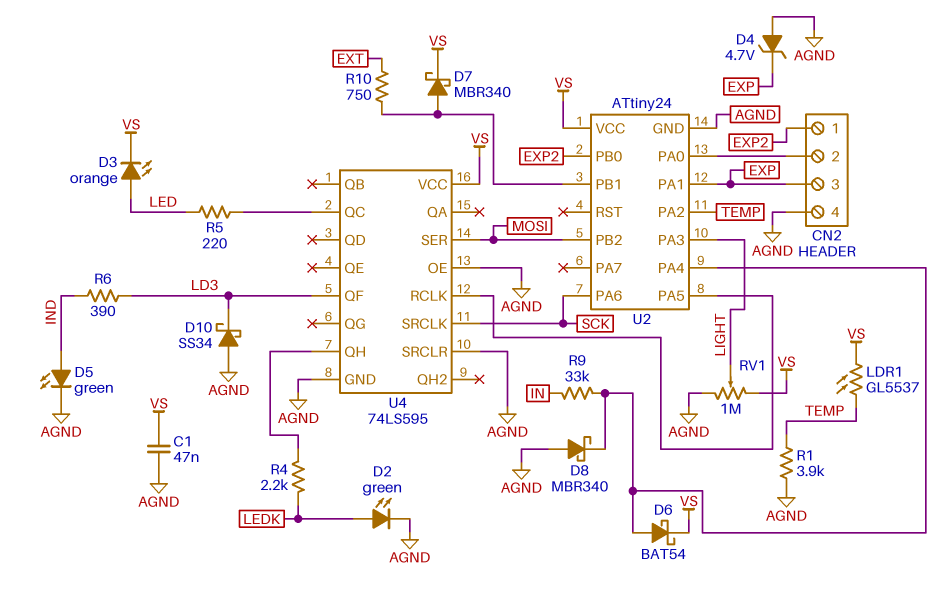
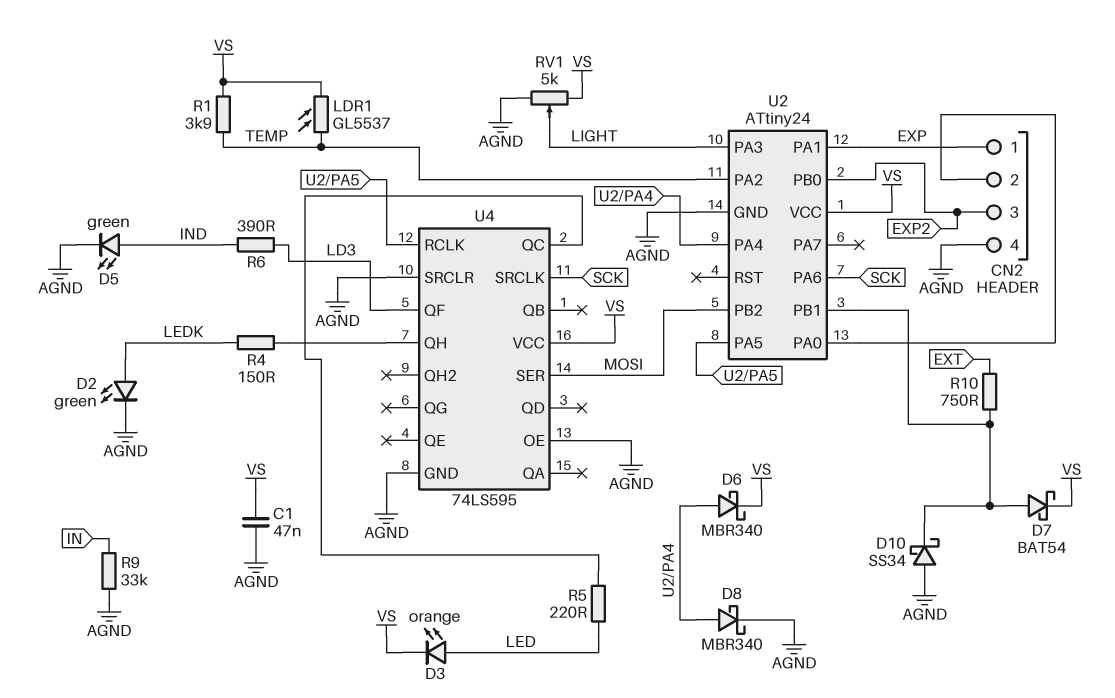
CN2 pin 1: EXP2 -> EXP
CN2 pin 3: EXP -> EXP2
D4: zener 4.7V (A AGND, K EXP) -> none
D6: schottky BAT54 (A U2/PA4, K VS) -> schottky MBR340 (A U2/PA4, K VS)
D7: schottky MBR340 (A U2/PB1, K VS) -> schottky BAT54 (A U2/PB1, K VS)
D8: schottky MBR340 (A AGND, K U2/PA4) -> schottky MBR340 (A U2/PA4, K AGND)
D10: schottky SS34 (A AGND, K LD3) -> schottky SS34 (A AGND, K U2/PB1)
R1: 3.9k (AGND, TEMP) -> 3.9k (TEMP, VS)
R4: 2.2k (LEDK, U4/QH) -> 150 (LEDK, U4/QH)
R9: 33k (IN, U2/PA4) -> 33k (AGND, IN)
RV1: 1M (AGND, VS, wiper LIGHT) -> 5k (AGND, VS, wiper LIGHT)

